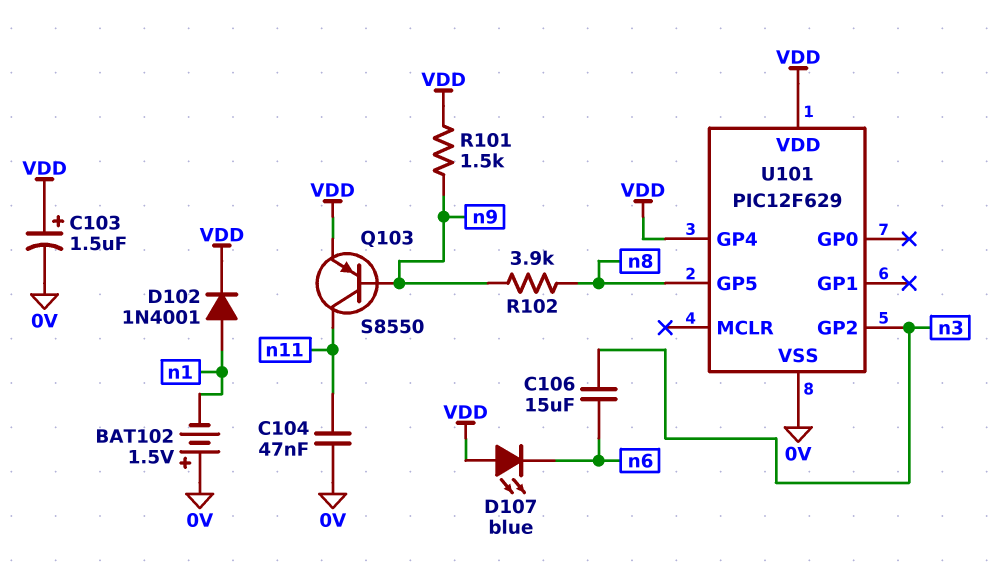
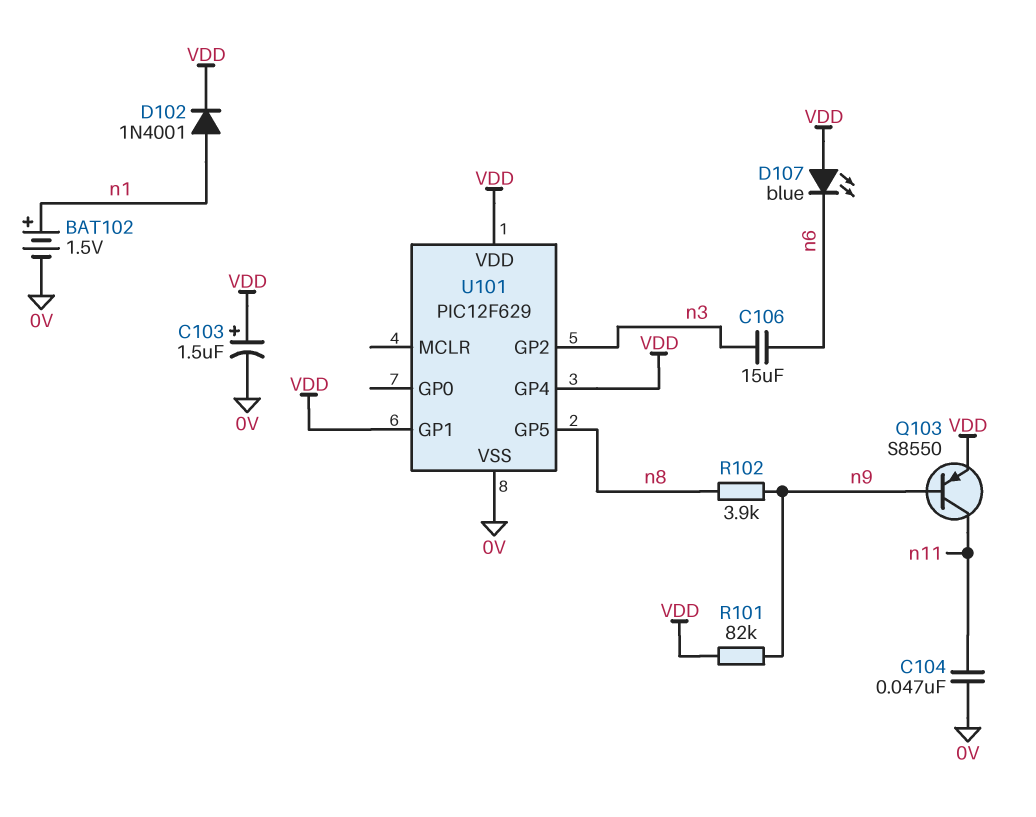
BAT102: 1.5V (plus 0V, minus n1) -> 1.5V (plus n1, minus 0V)
R101: 1.5k (VDD, n9) -> 82k (VDD, n9)
U101 pin GP1: none -> VDD

